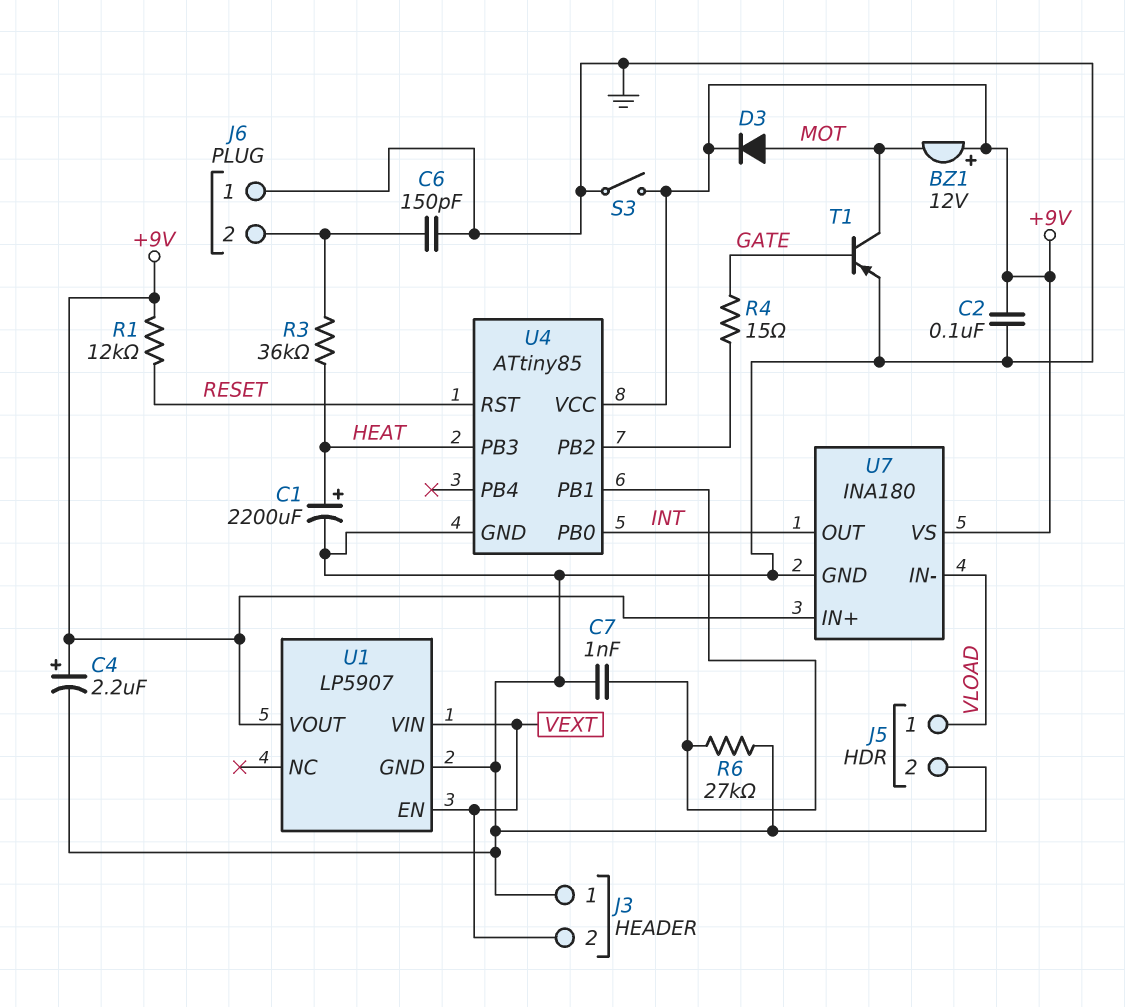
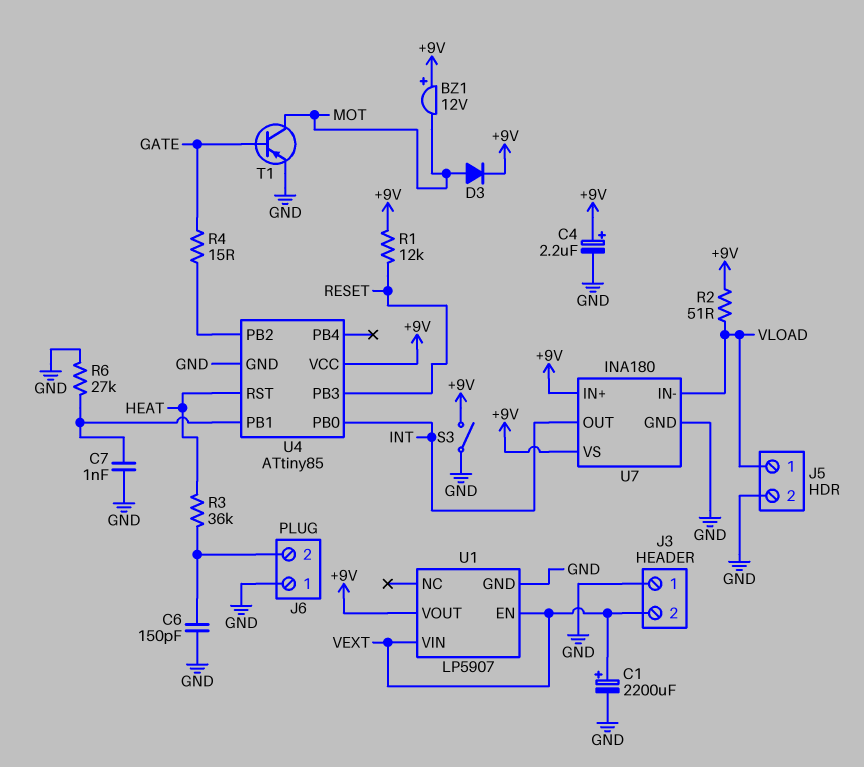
C1: 2200uF (plus HEAT, minus GND) -> 2200uF (plus VEXT, minus GND)
C2: 100nF (+9V, GND) -> none
R2: none -> 51 (+9V, VLOAD)
U4 pin PB3: HEAT -> RESET
U4 pin RST: RESET -> HEAT

